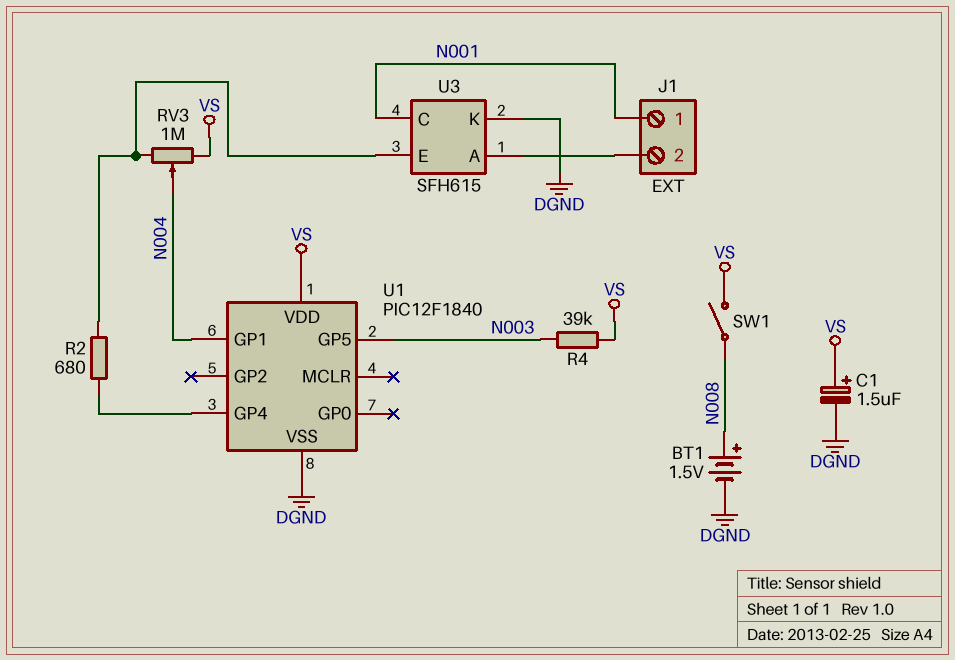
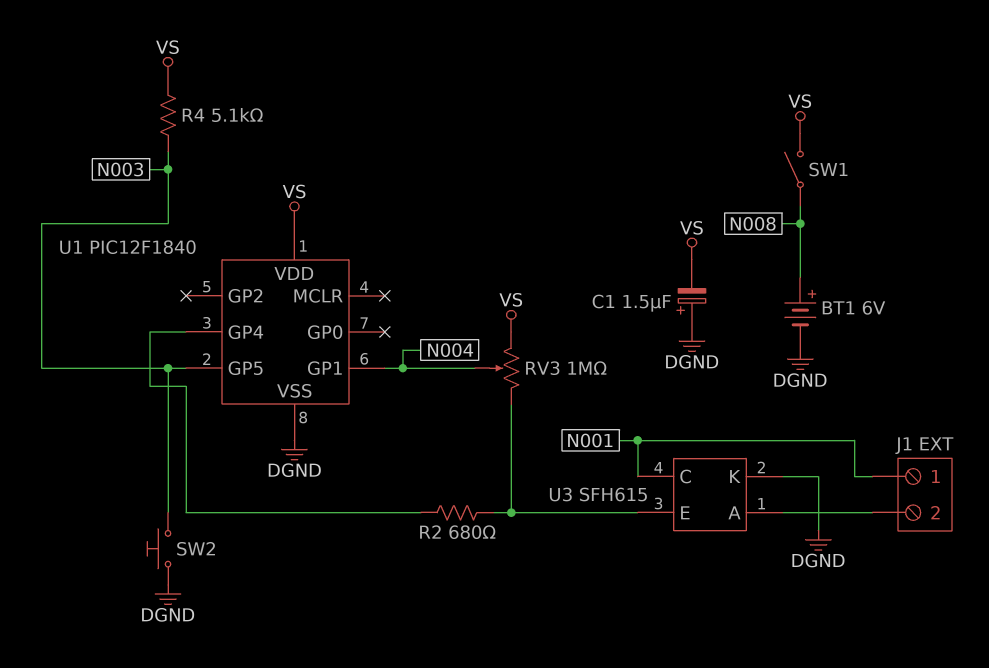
BT1: 1.5V (plus N008, minus DGND) -> 6V (plus N008, minus DGND)
C1: 1.5uF (plus VS, minus DGND) -> 1.5uF (plus DGND, minus VS)
R4: 39k (N003, VS) -> 5.1k (N003, VS)
SW2: none -> button (DGND, N003)

